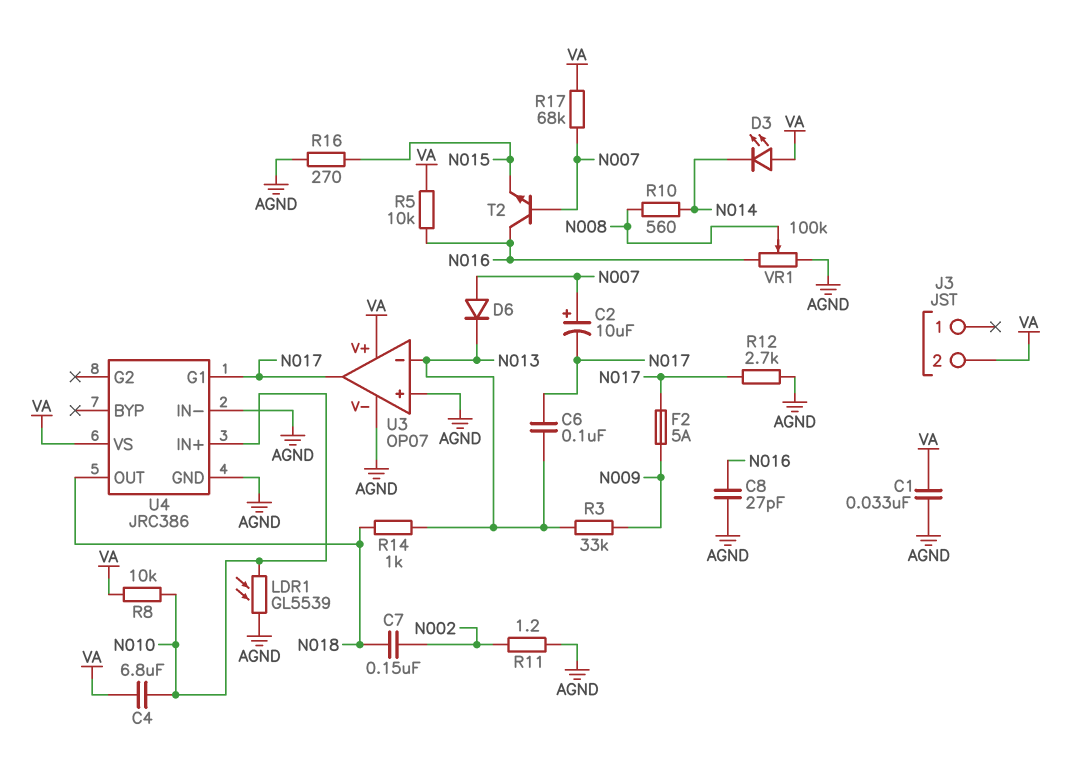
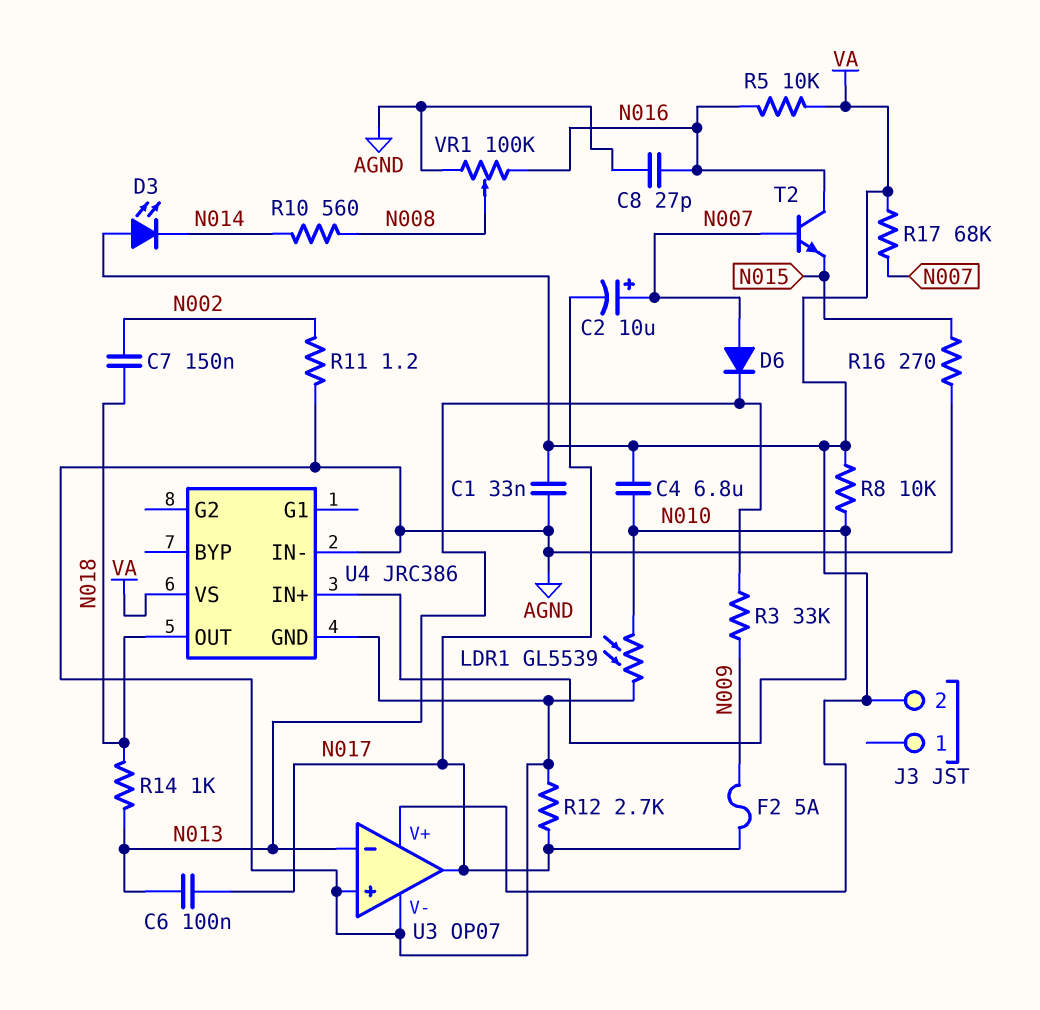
U4 pin G1: N017 -> none

